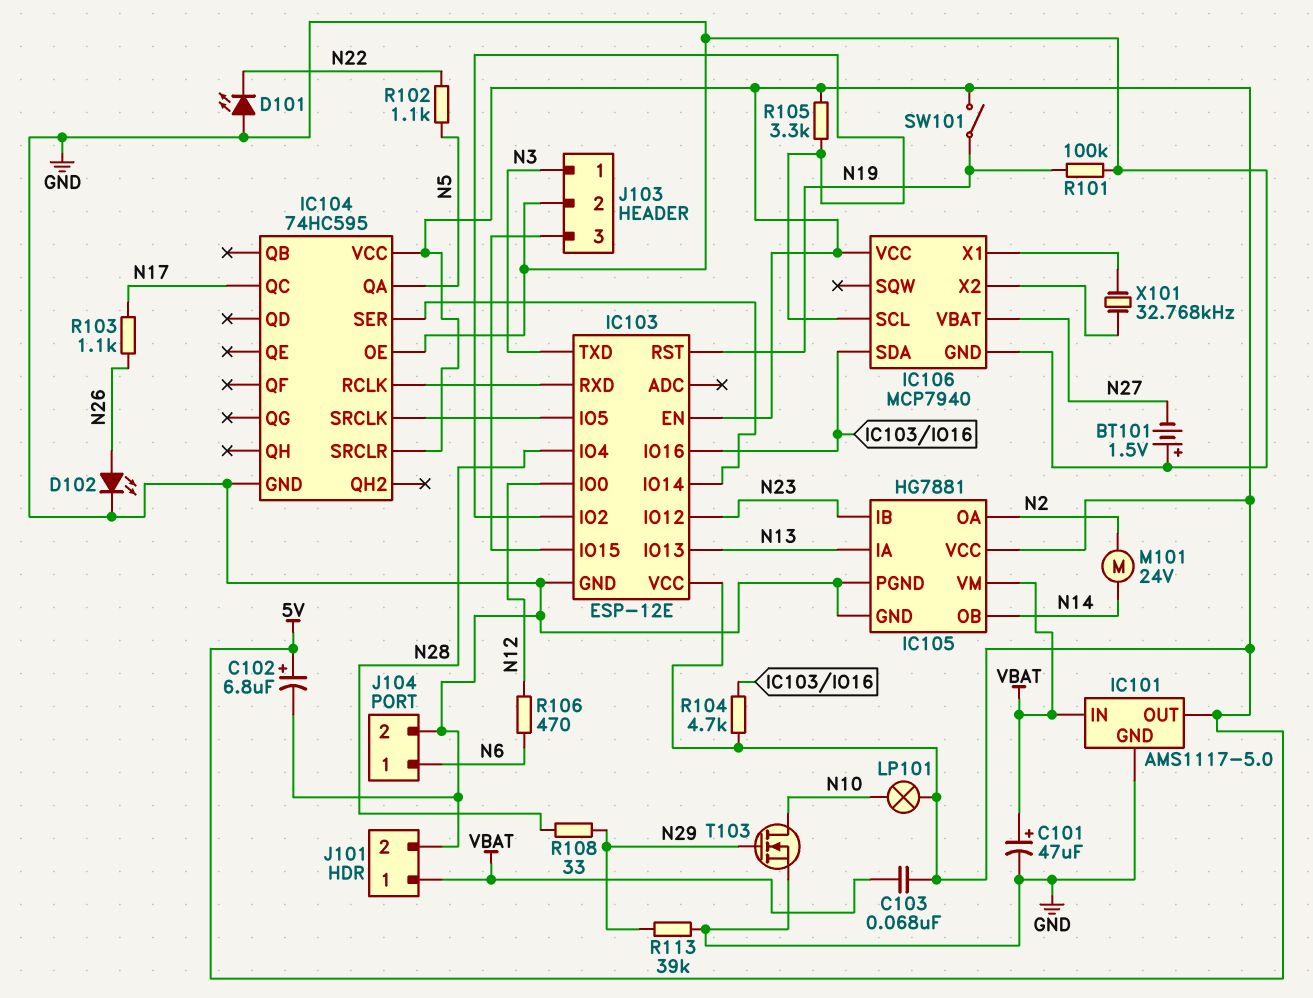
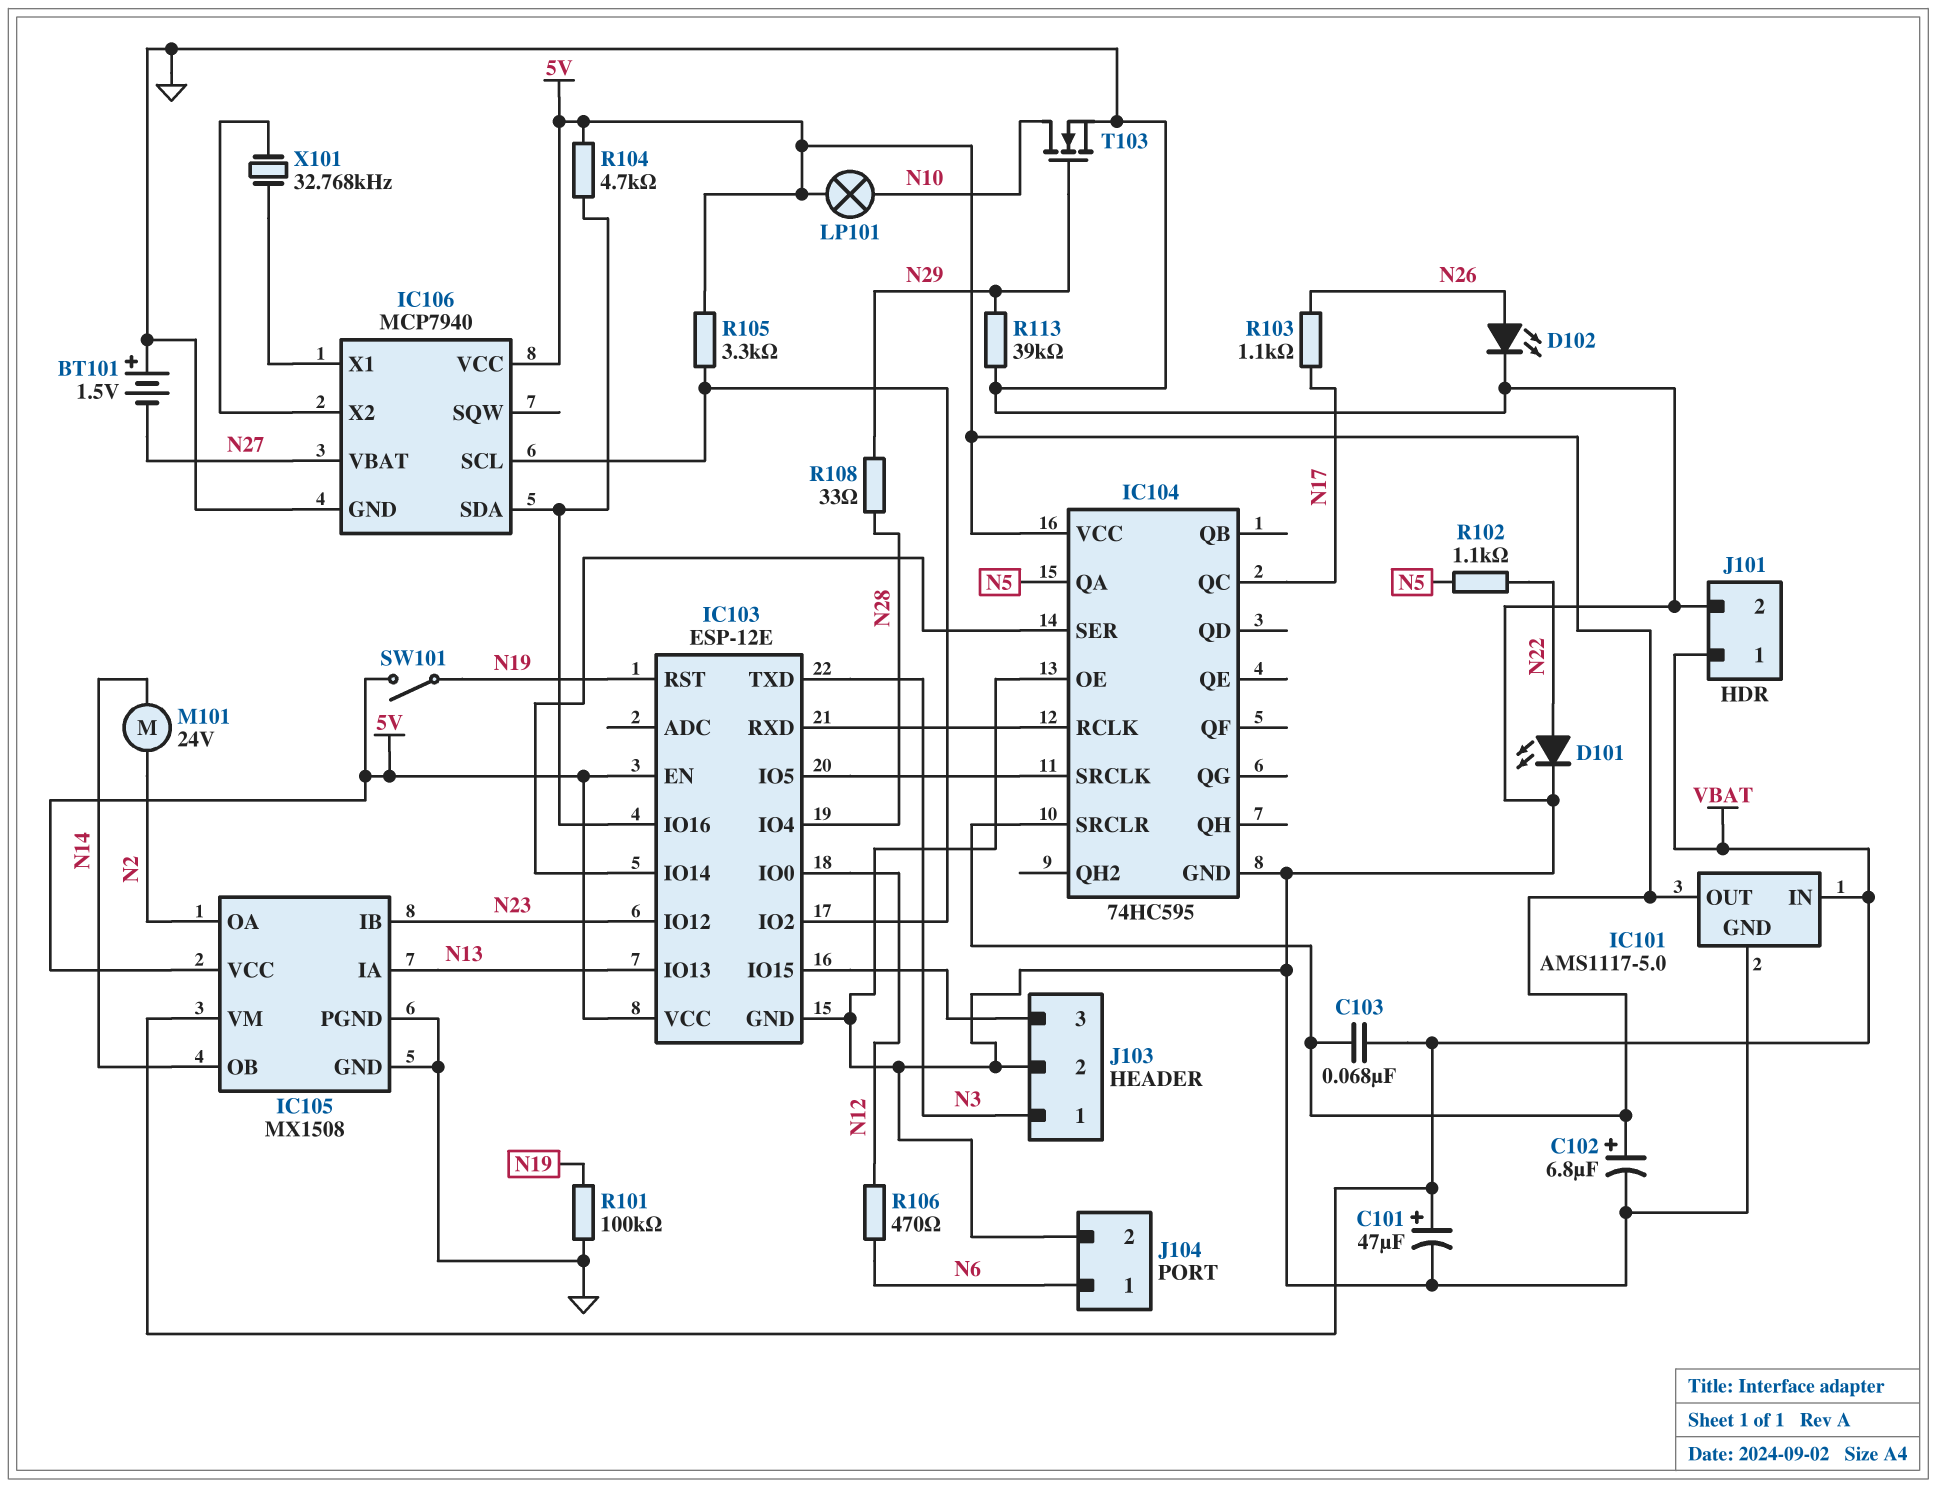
D101: LED (A GND, K N22) -> LED (A N22, K GND)
IC105: HG7881 -> MX1508

